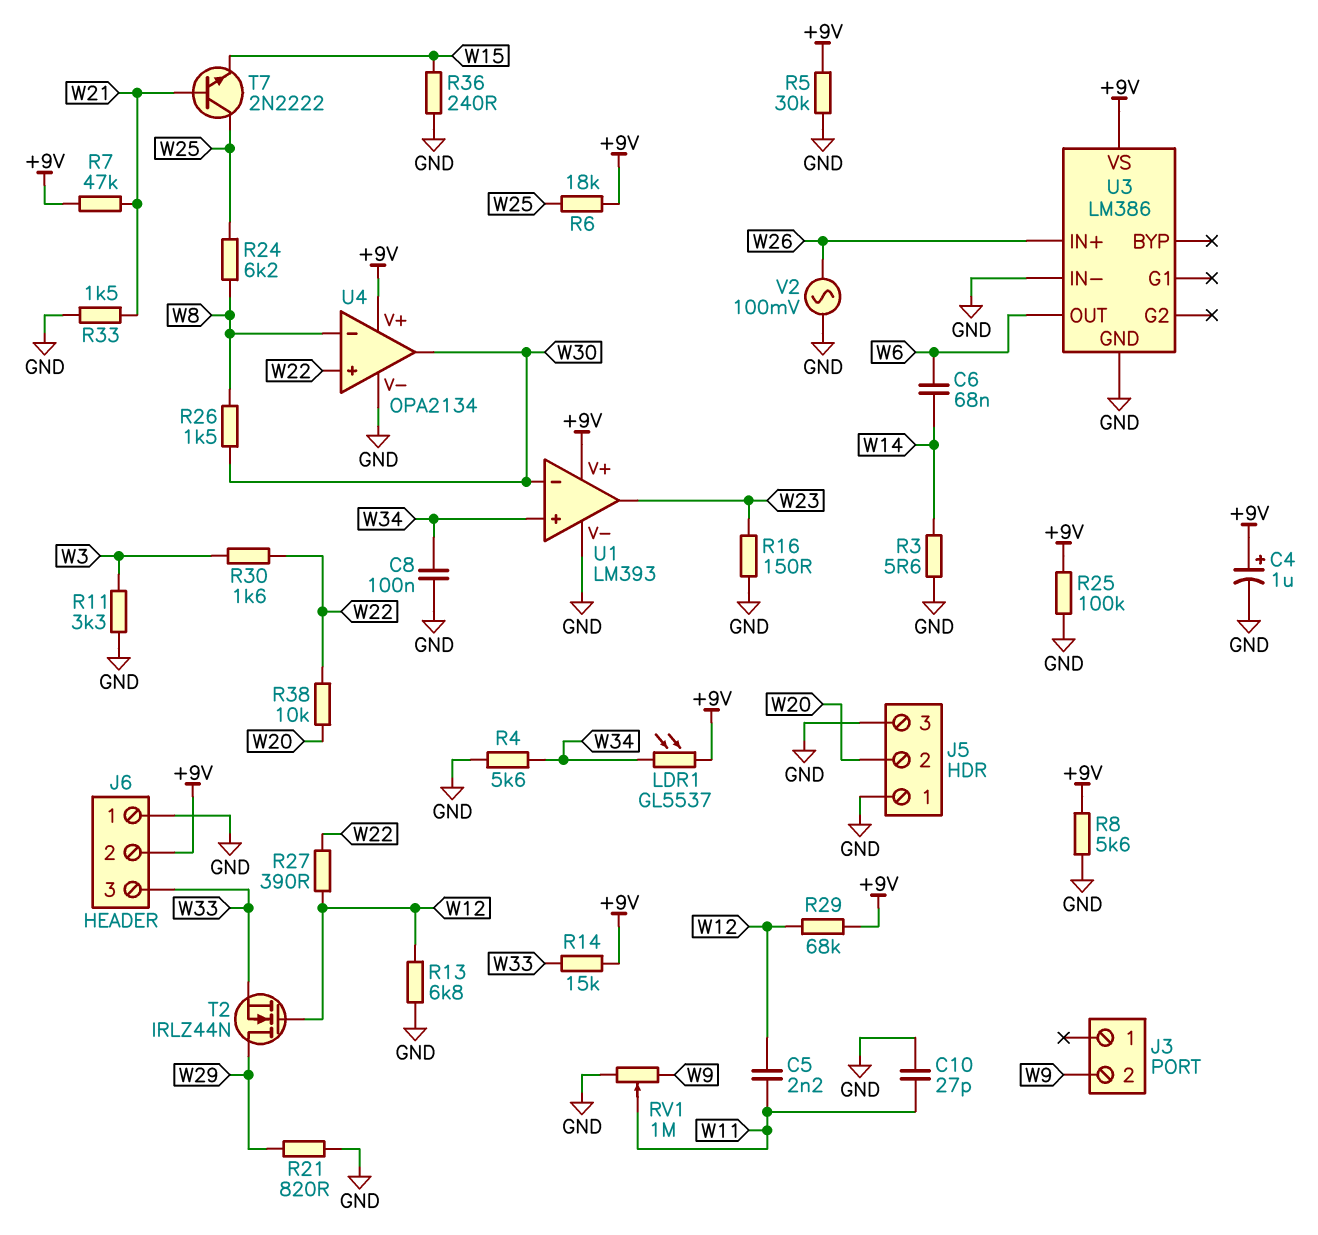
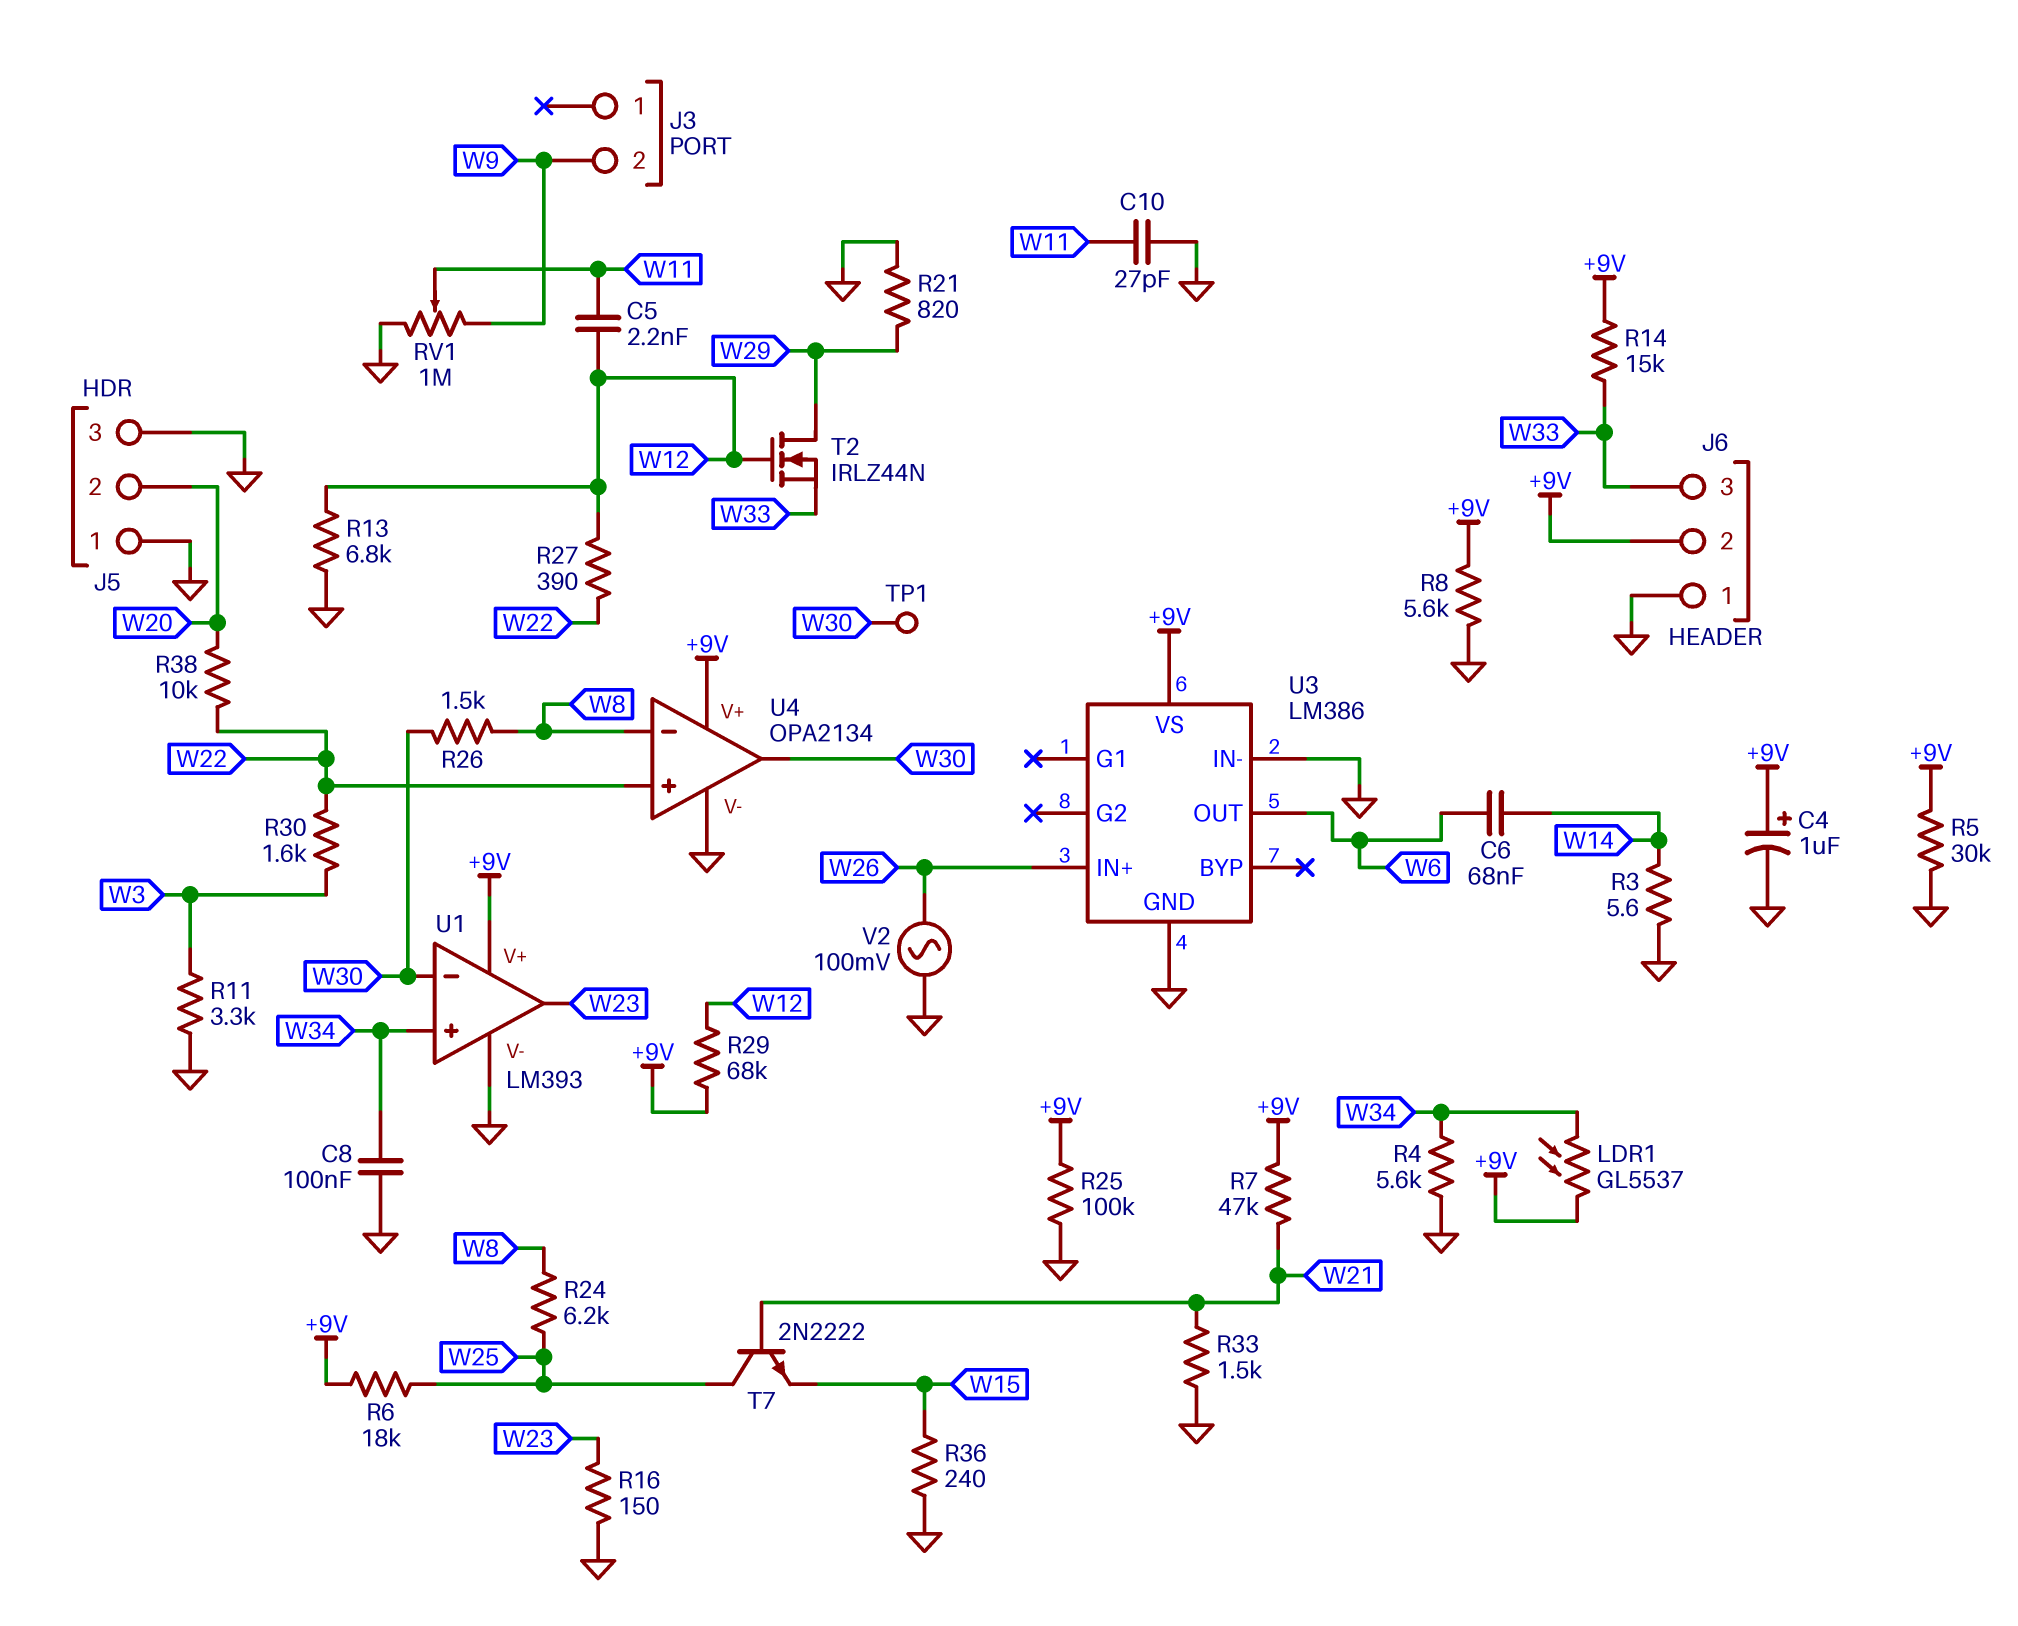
TP1: none -> test point (W30)

